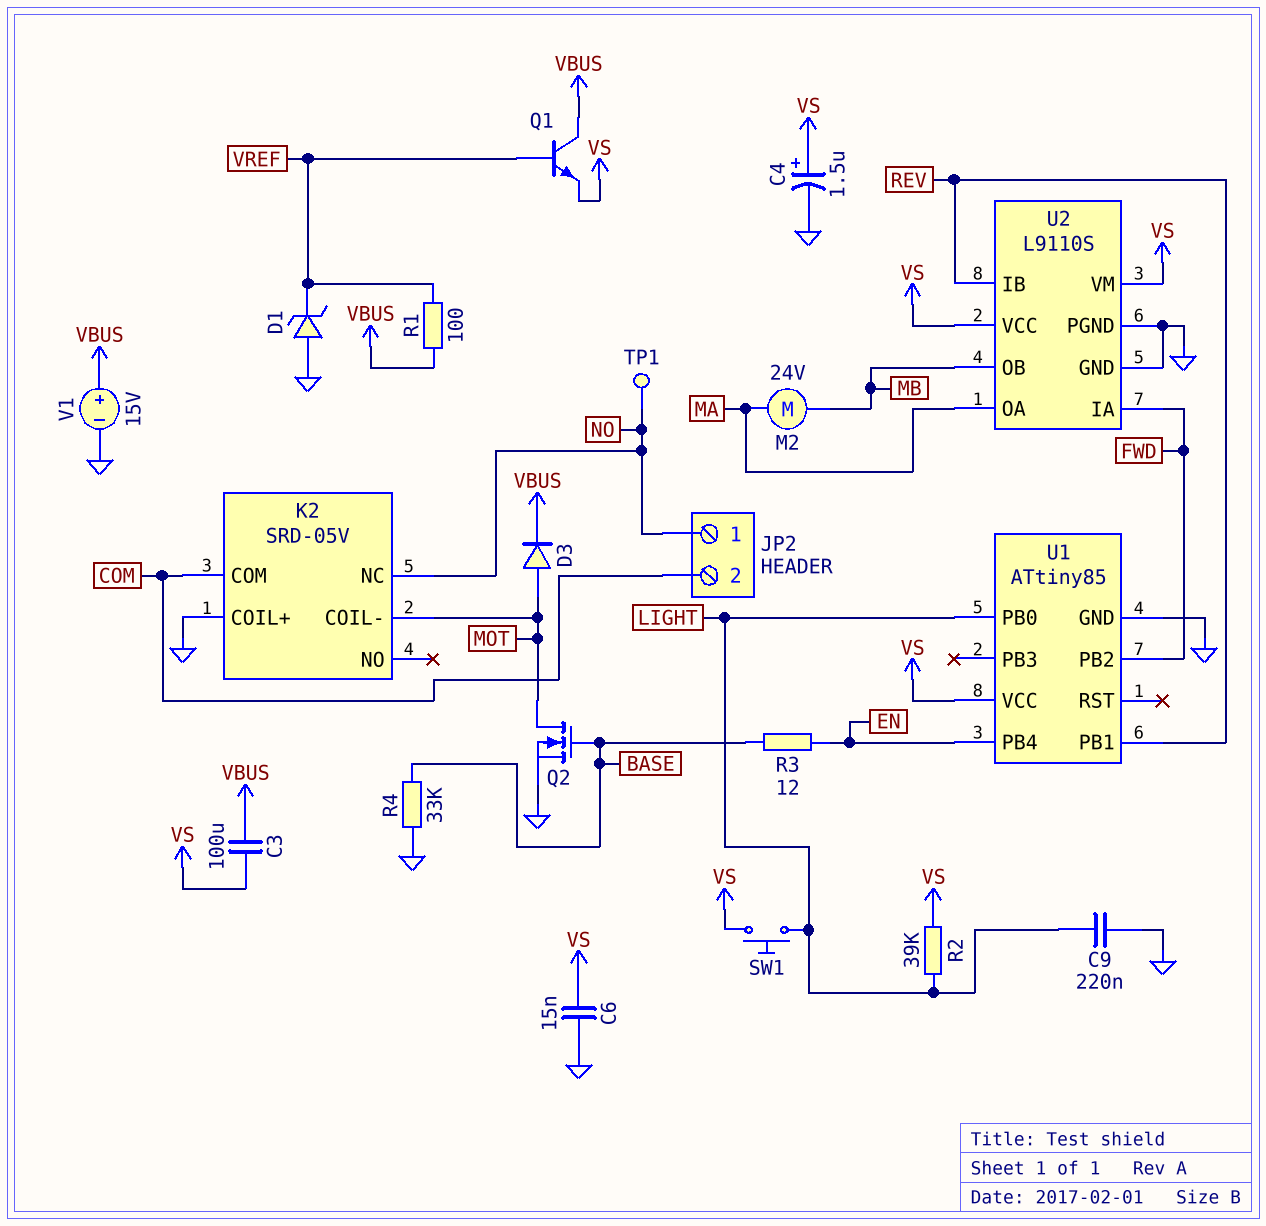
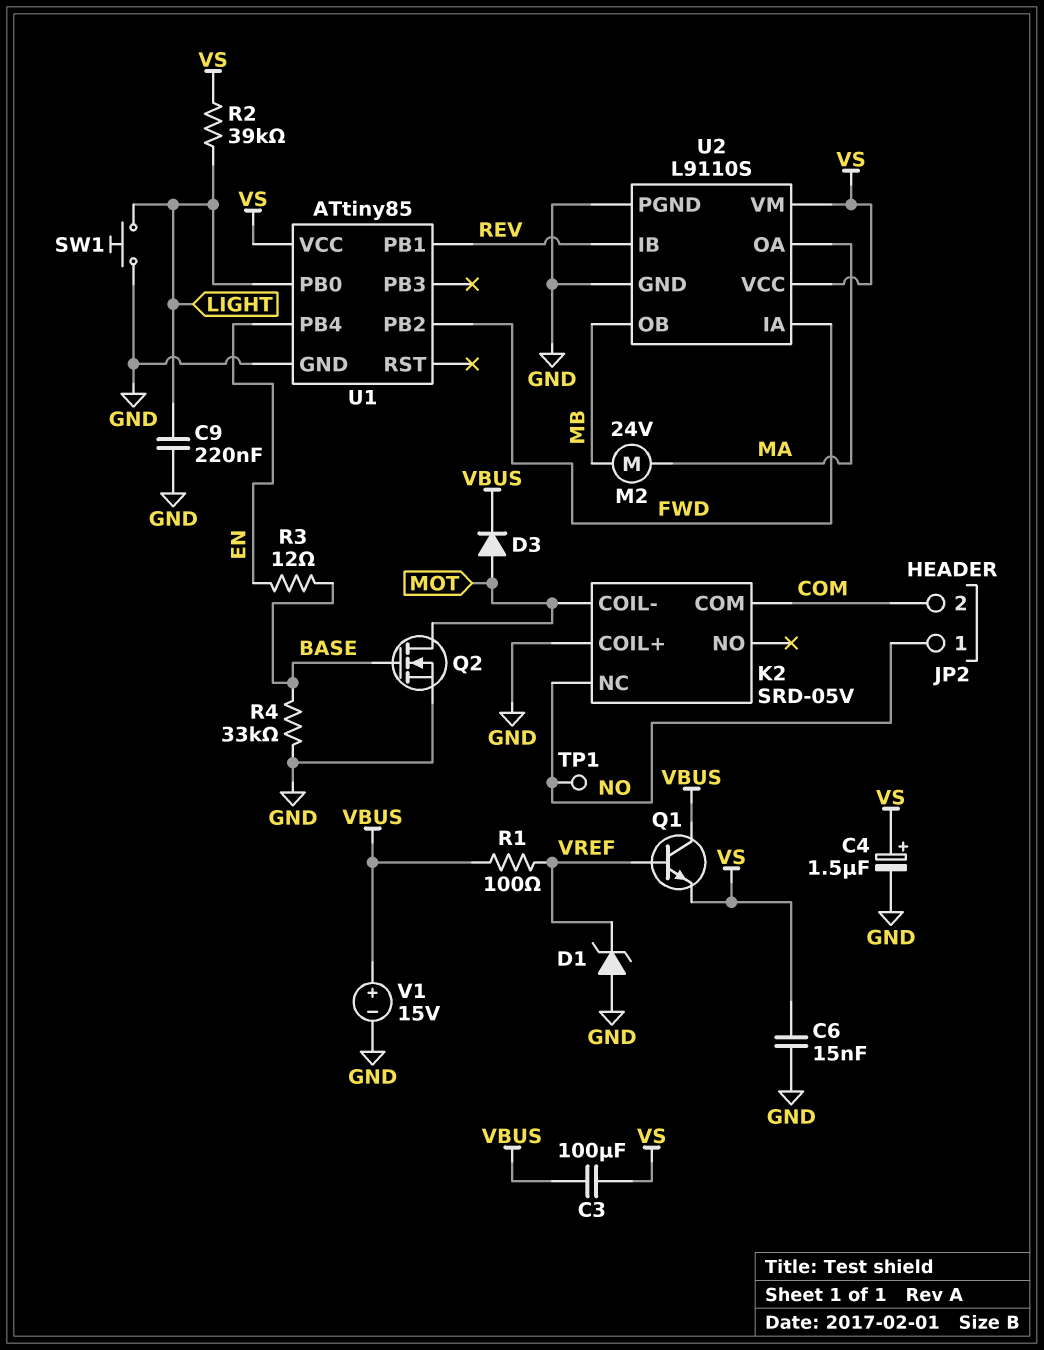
SW1: button (LIGHT, VS) -> button (GND, LIGHT)

